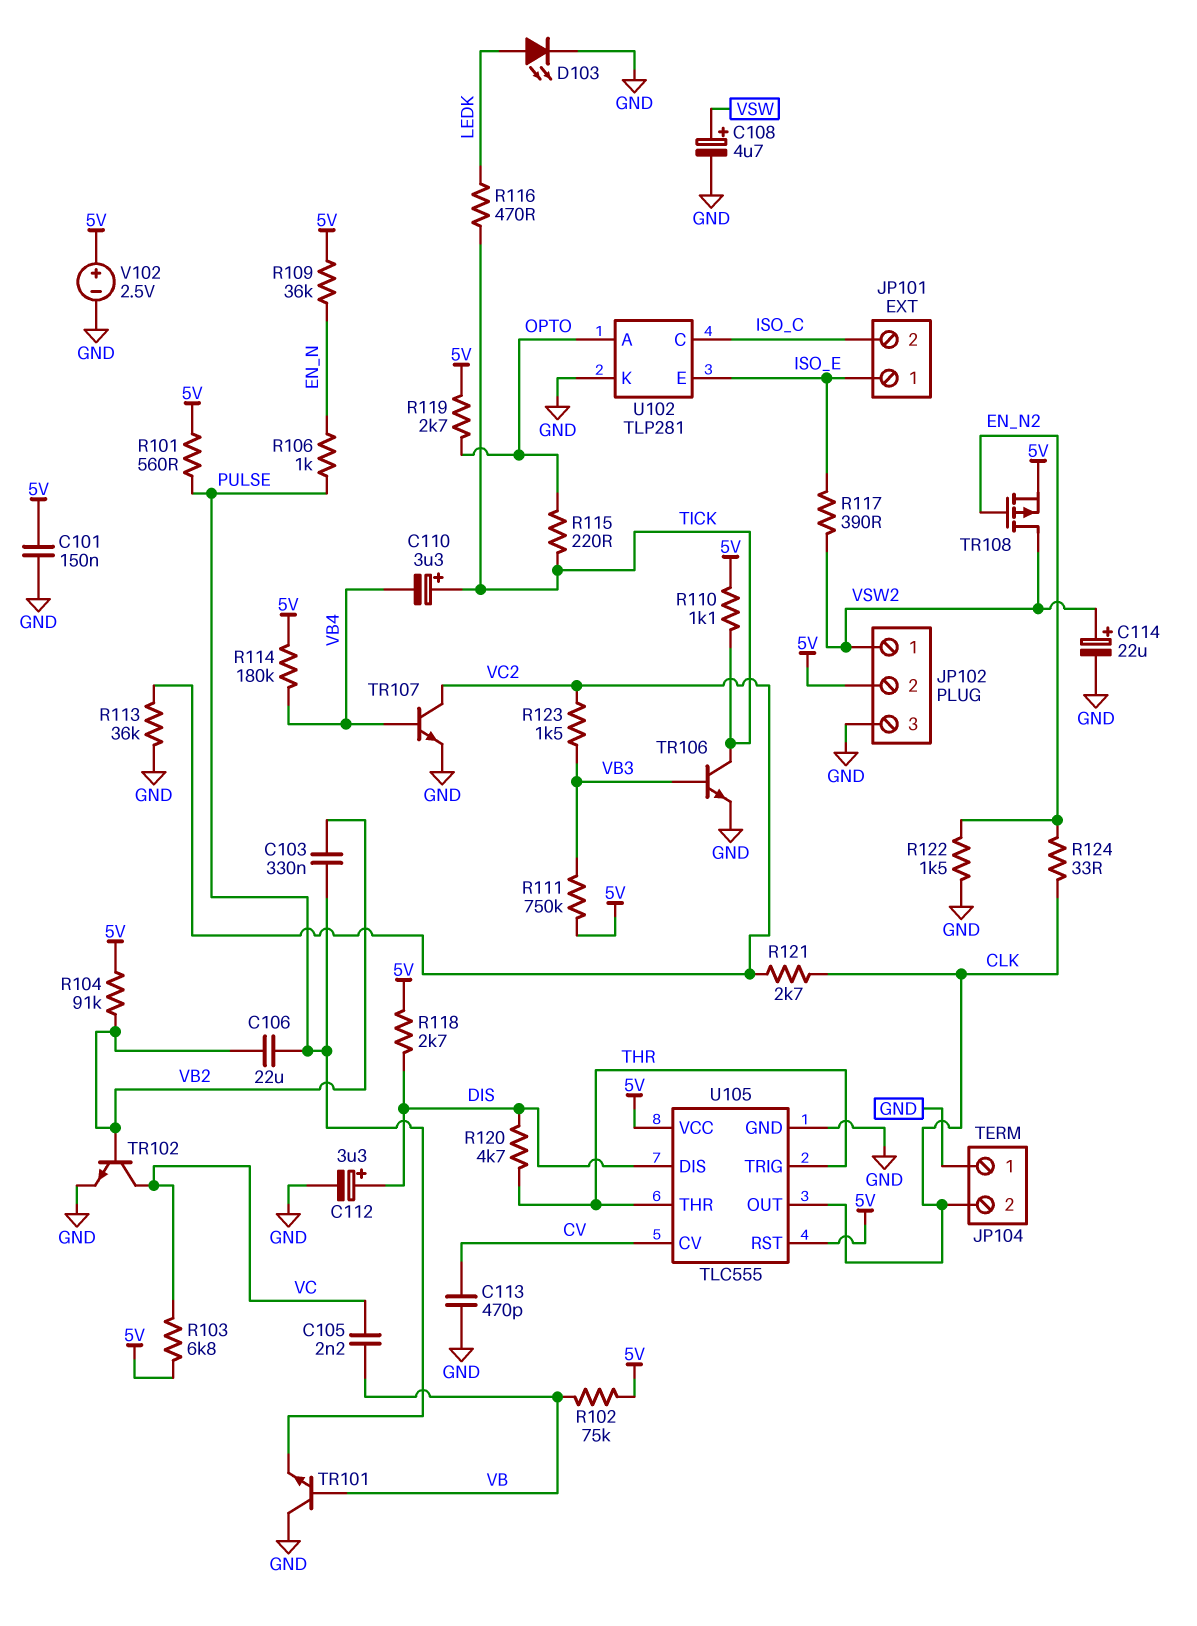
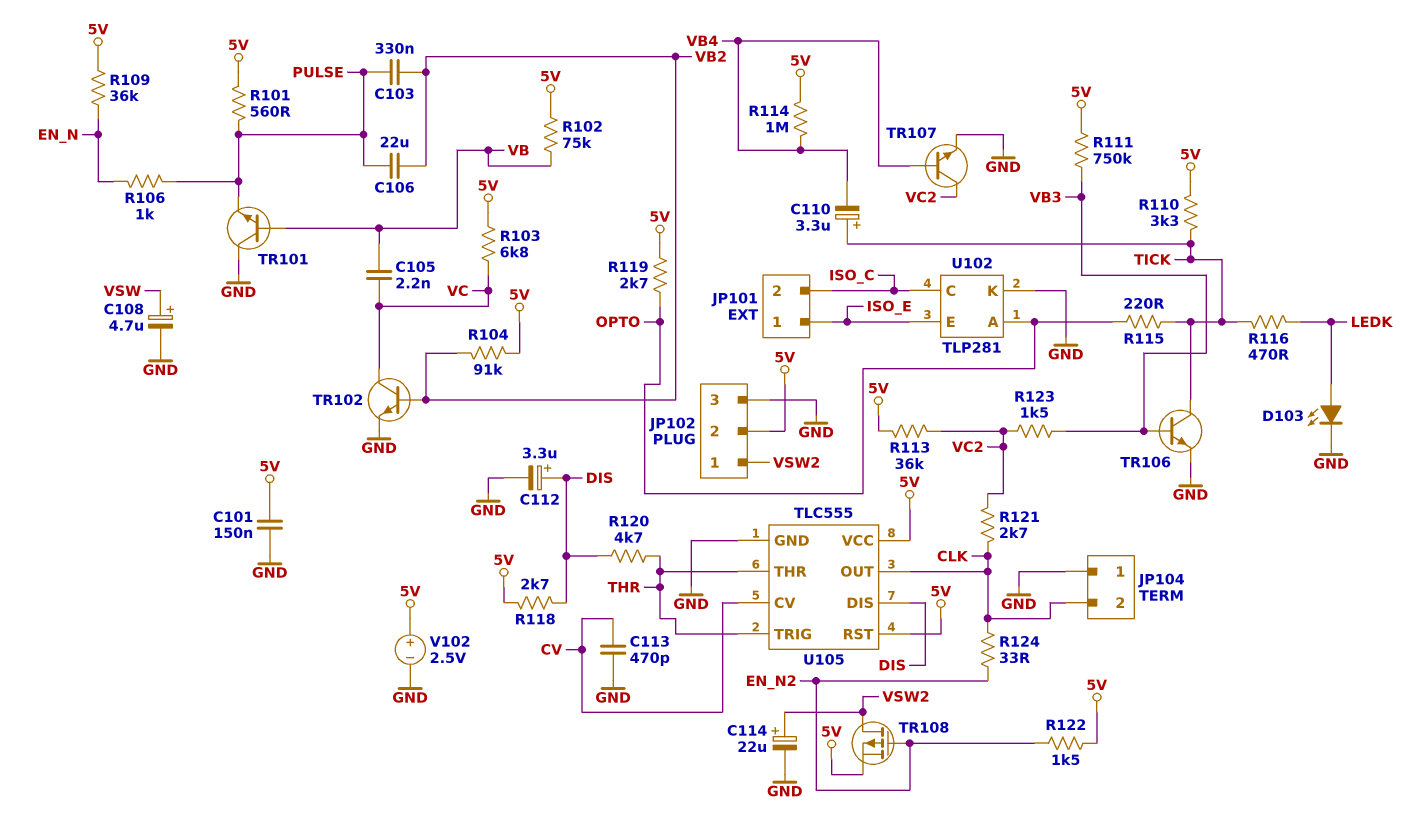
R110: 1.1k (5V, TICK) -> 3.3k (5V, TICK)
R113: 36k (GND, VC2) -> 36k (5V, VC2)
R114: 180k (5V, VB4) -> 1M (5V, VB4)
R117: 390 (ISO_E, VSW2) -> none
R122: 1.5k (EN_N2, GND) -> 1.5k (5V, EN_N2)

